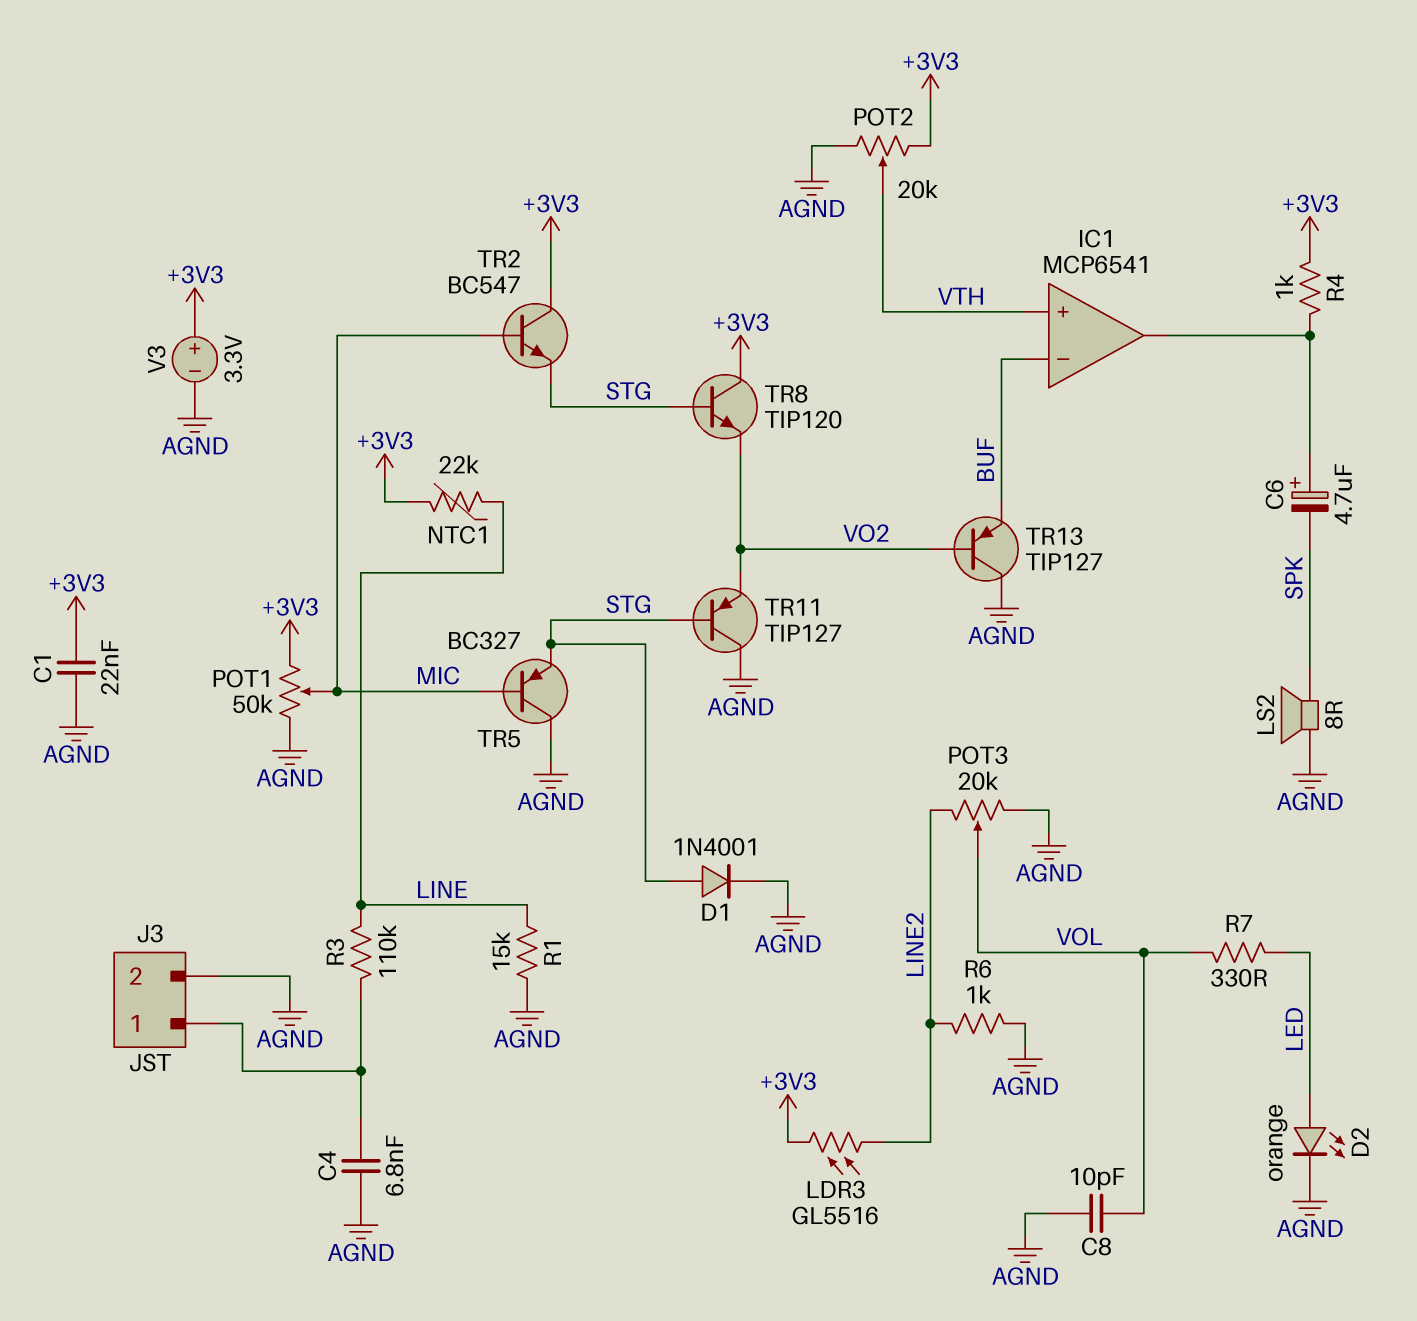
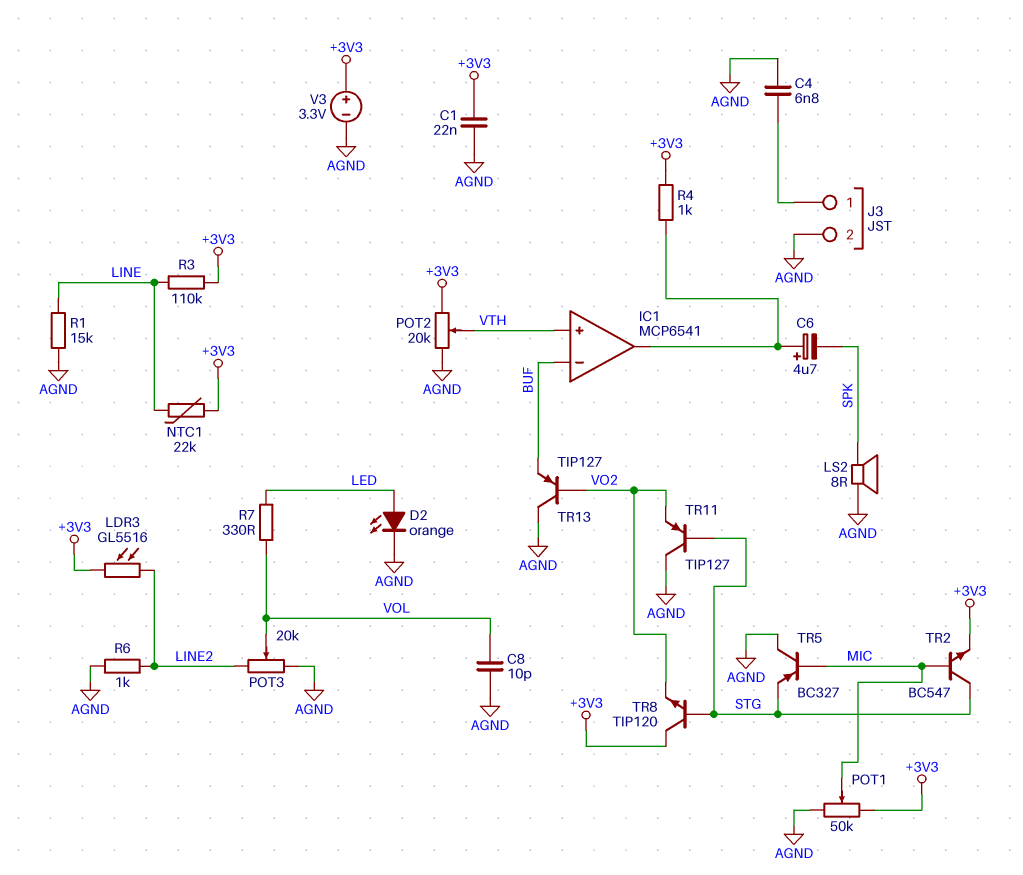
D1: diode 1N4001 (A STG, K AGND) -> none
R3: 110k (J3/1, LINE) -> 110k (+3V3, LINE)
TR2: NPN BC547 (B MIC, C +3V3, E STG) -> NPN BC547 (B MIC, C STG, E +3V3)

